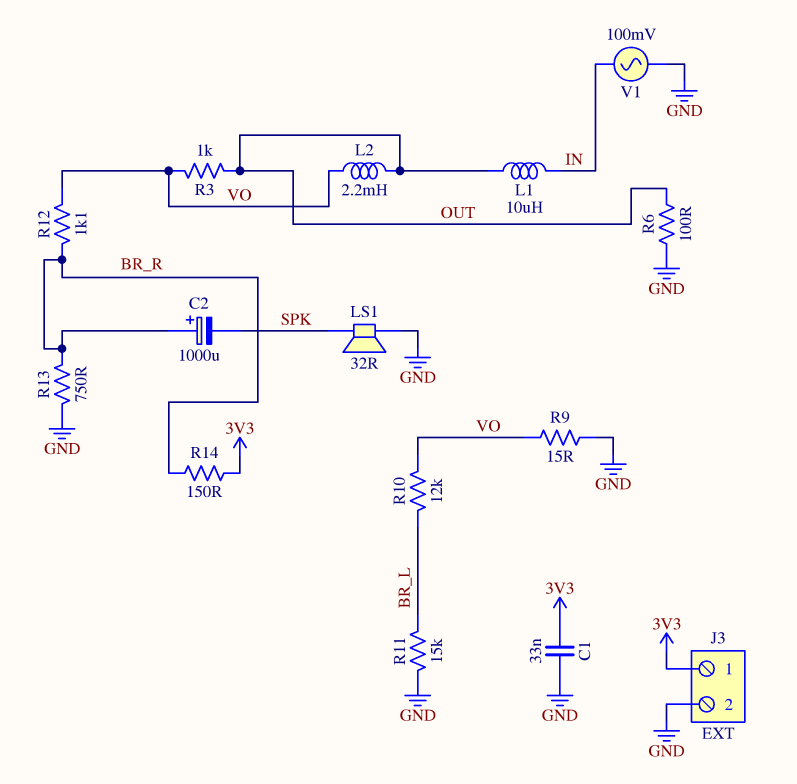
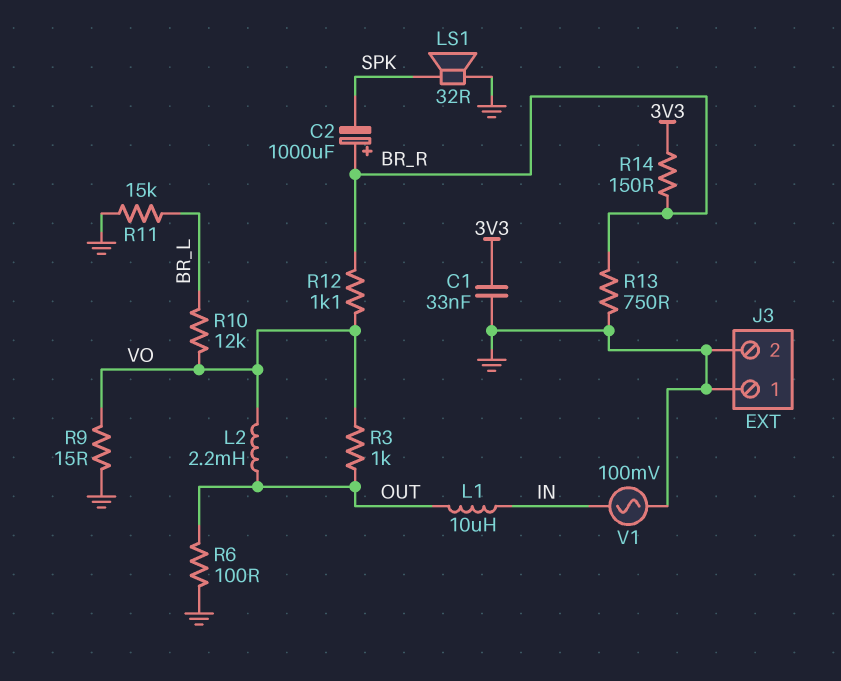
J3 pin 1: 3V3 -> GND

